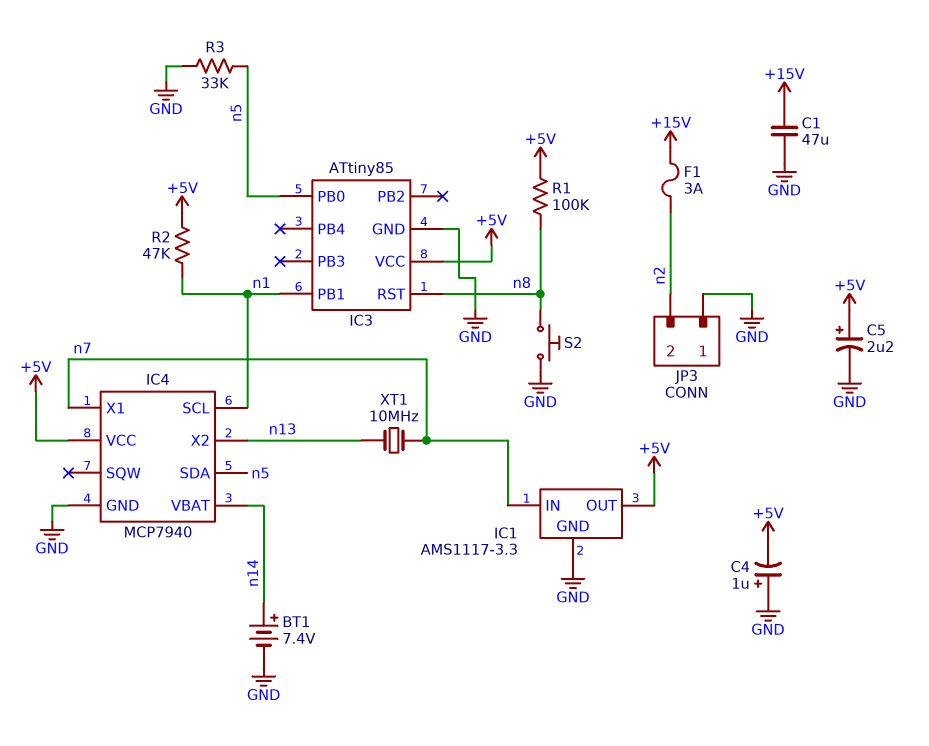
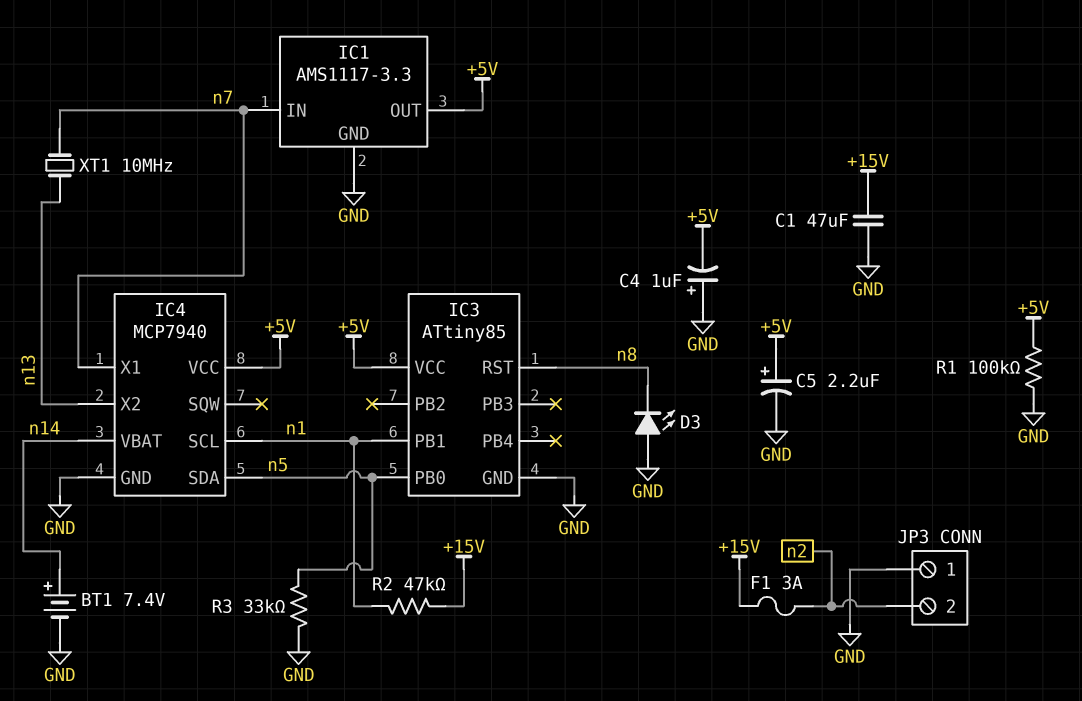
D3: none -> LED (A GND, K n8)
R1: 100k (+5V, n8) -> 100k (+5V, GND)
R2: 47k (+5V, n1) -> 47k (+15V, n1)
S2: button (GND, n8) -> none

